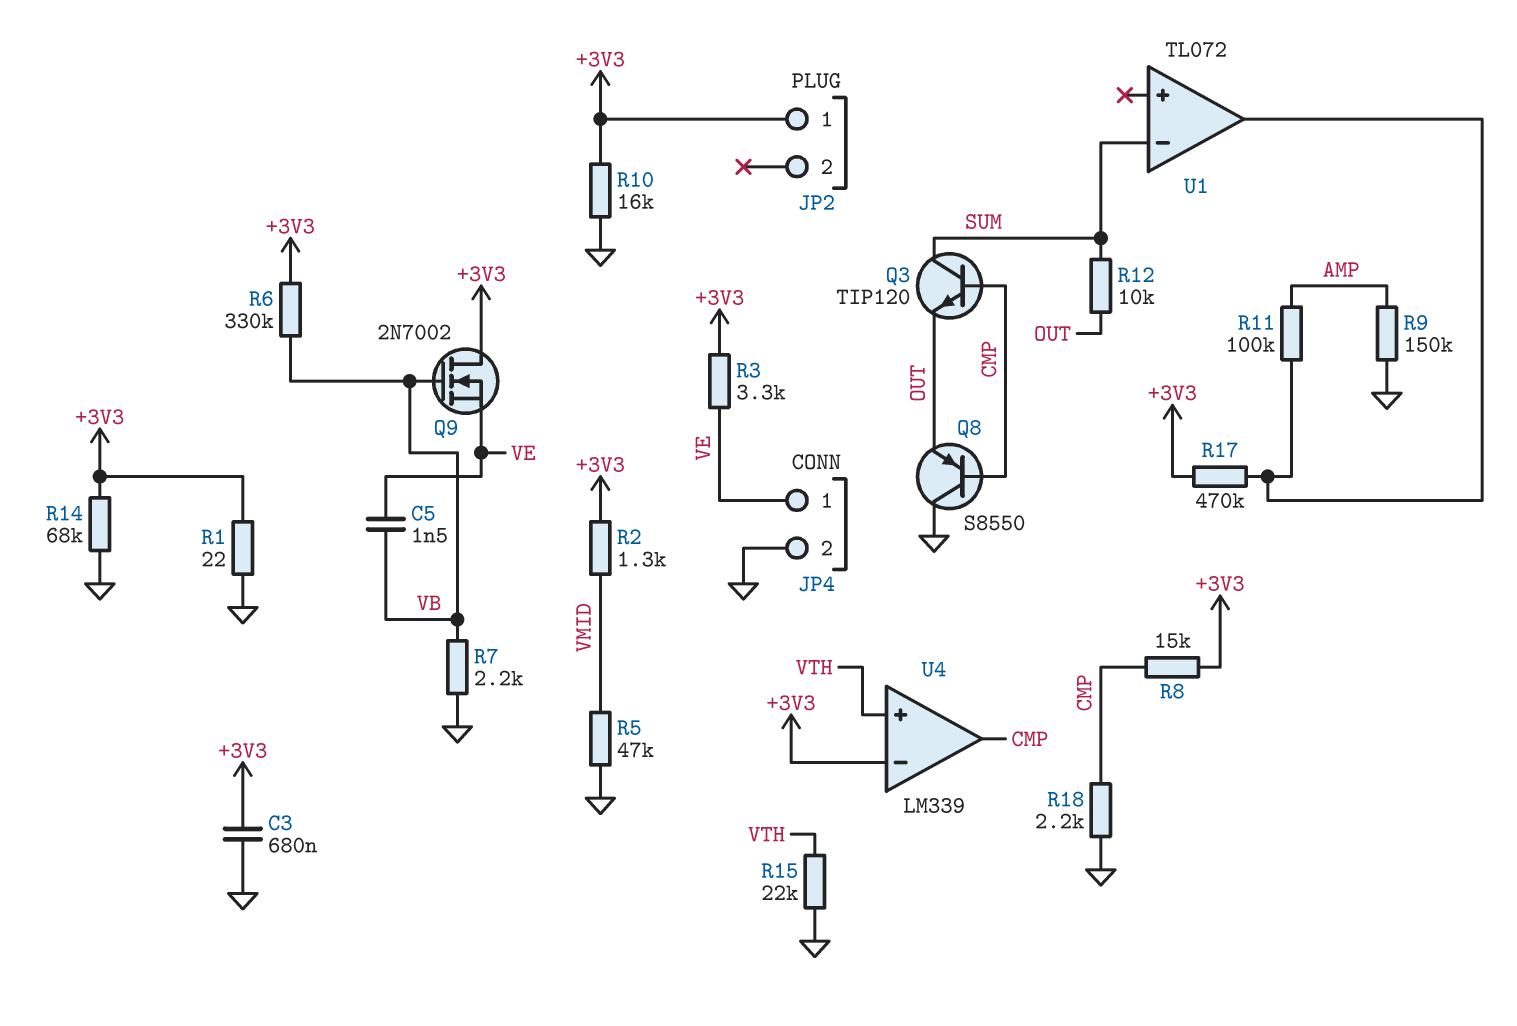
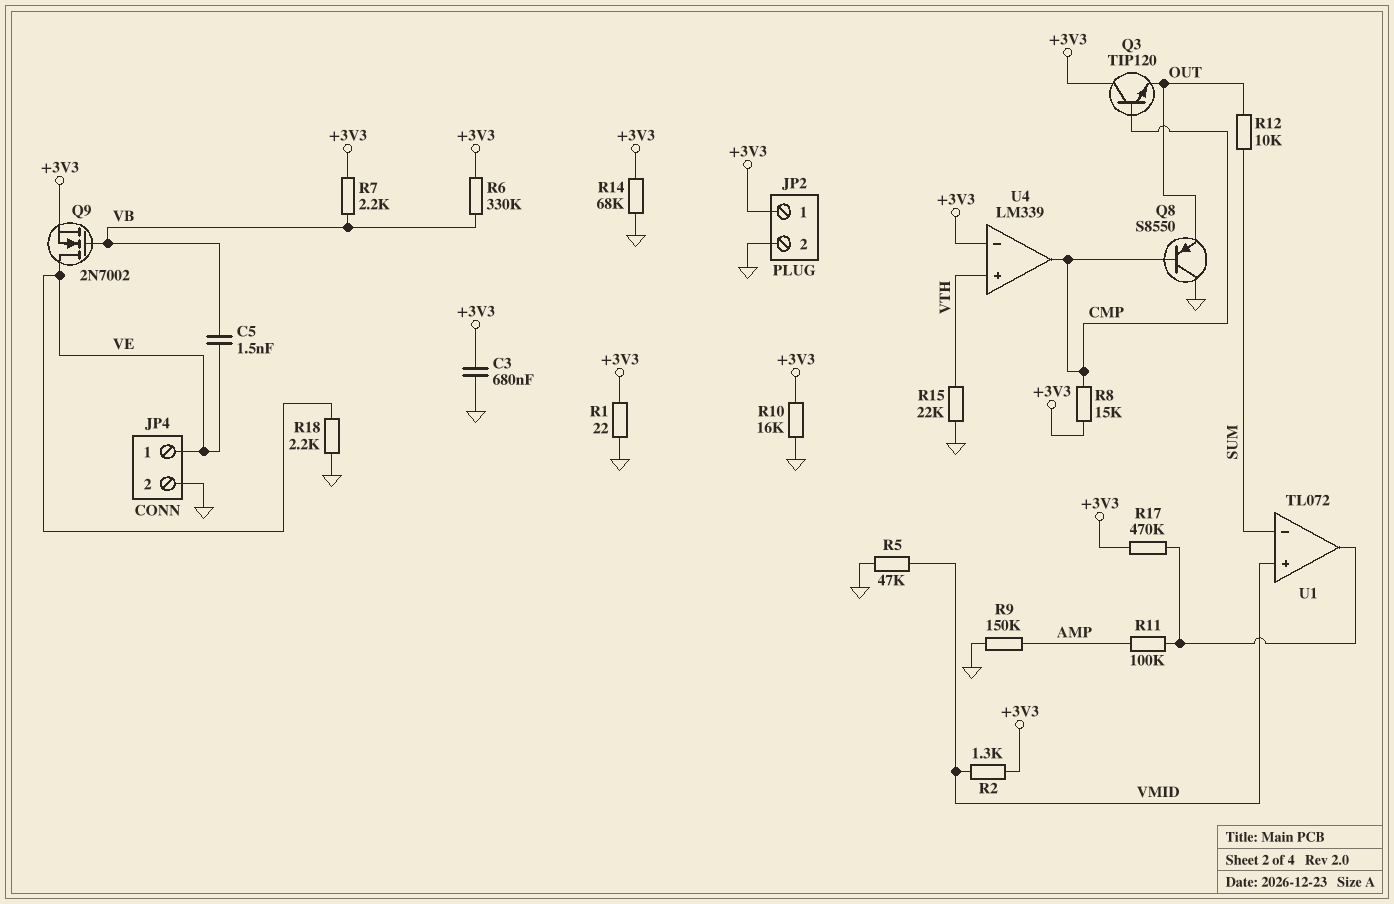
JP2 pin 2: none -> GND
Q3: NPN TIP120 (B CMP, C SUM, E OUT) -> NPN TIP120 (B CMP, C +3V3, E OUT)
Q9: NMOS 2N7002 (G VB, D +3V3, S VE) -> NMOS 2N7002 (G VB, D VE, S +3V3)
R3: 3.3k (+3V3, VE) -> none
R7: 2.2k (GND, VB) -> 2.2k (+3V3, VB)
R18: 2.2k (CMP, GND) -> 2.2k (GND, VE)
U1 pin in+: none -> VMID

